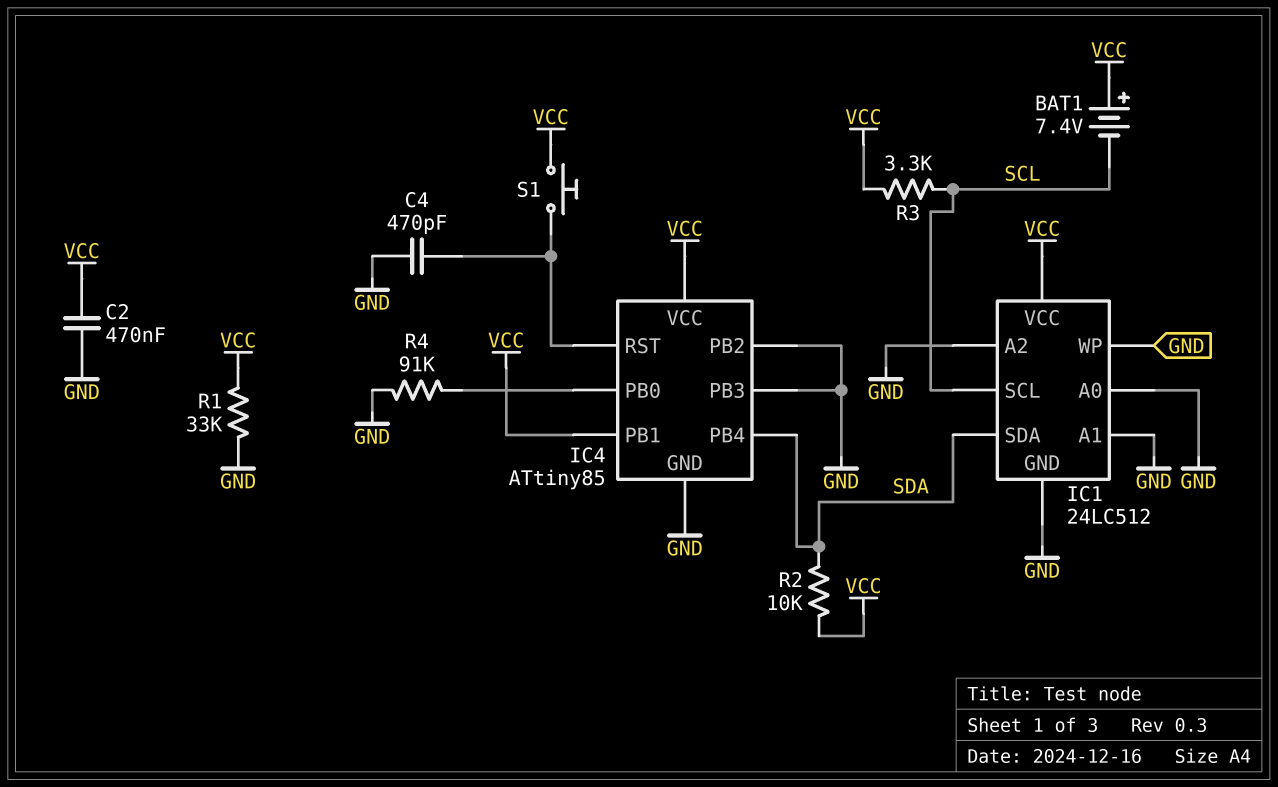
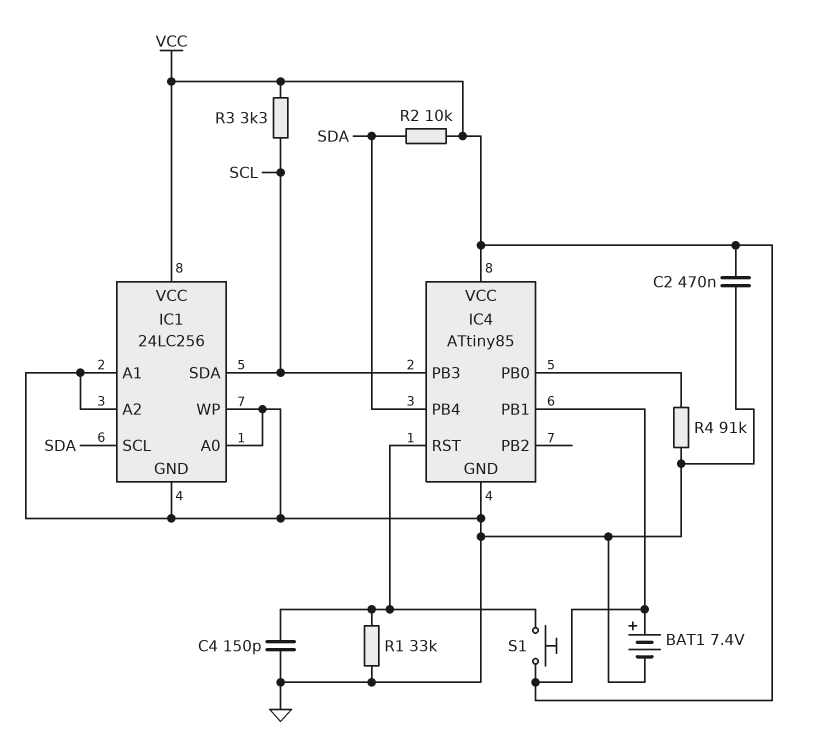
BAT1: 7.4V (plus VCC, minus SCL) -> 7.4V (plus VCC, minus GND)
C4: 470pF (GND, IC4/RST) -> 150pF (GND, IC4/RST)
IC1: 24LC512 -> 24LC256
IC1 pin SCL: SCL -> SDA
IC1 pin SDA: SDA -> SCL
IC4 pin PB2: GND -> none
IC4 pin PB3: GND -> SCL
R1: 33k (GND, VCC) -> 33k (GND, IC4/RST)

